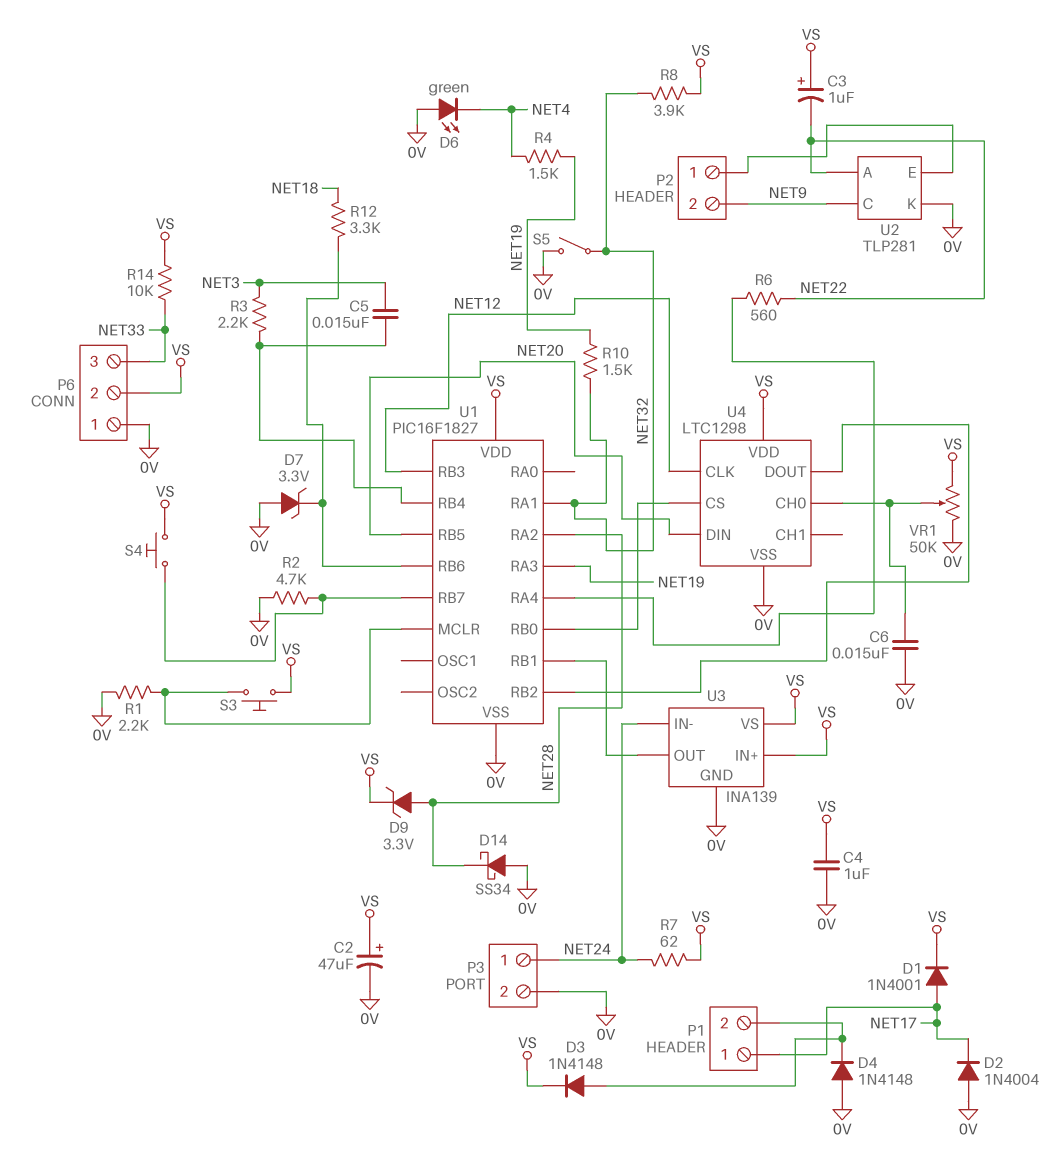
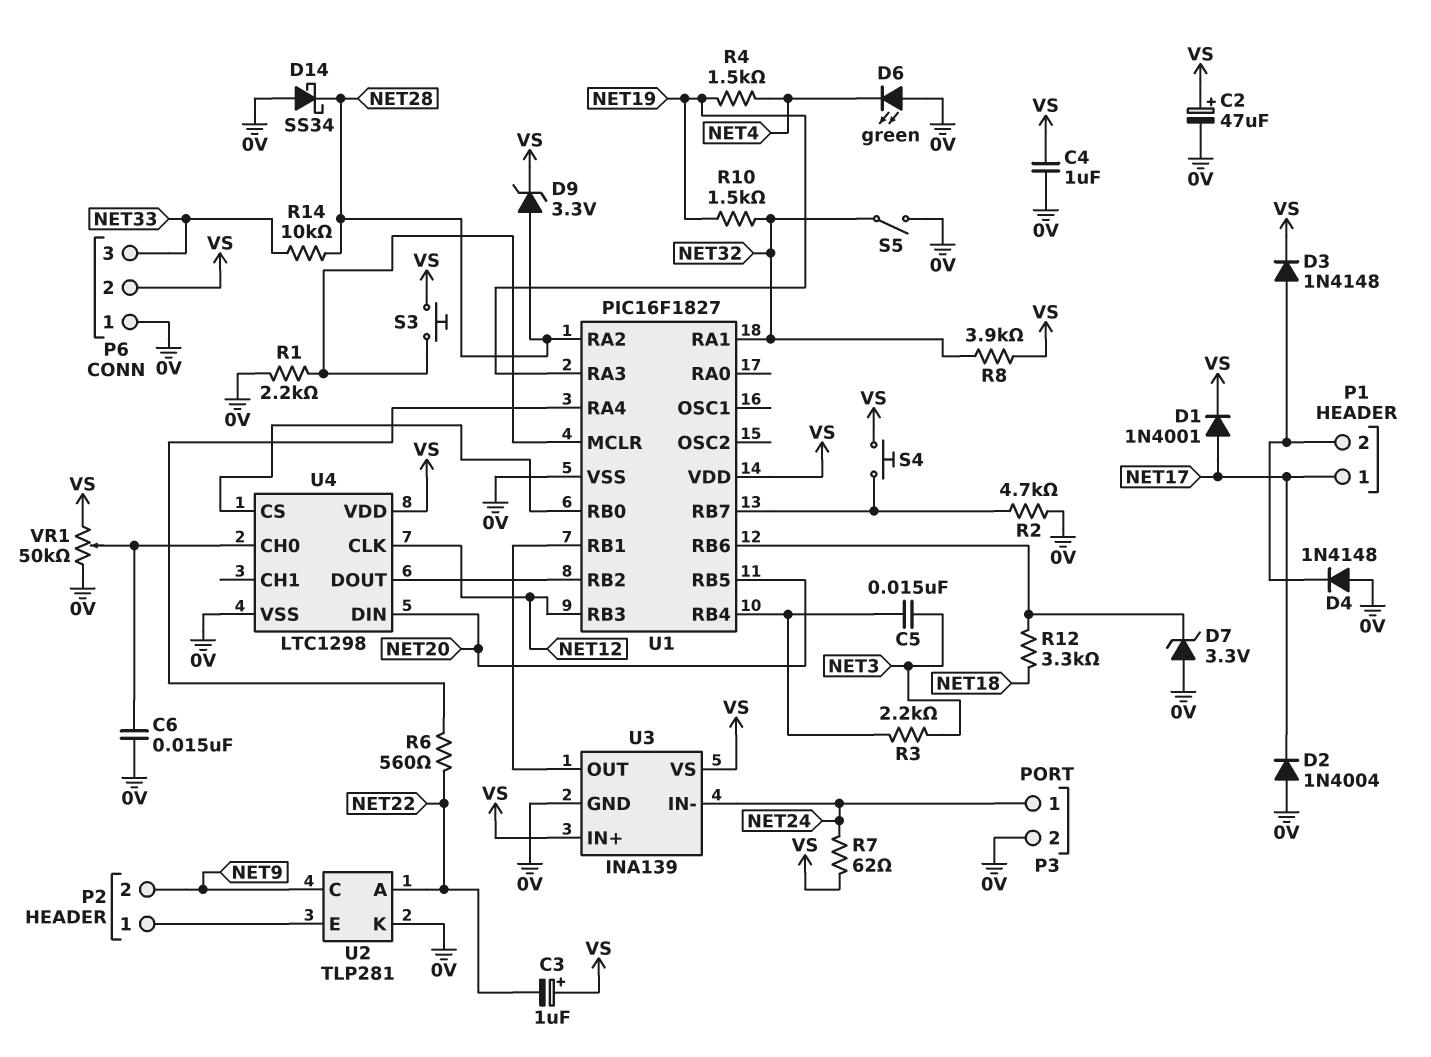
R14: 10k (NET33, VS) -> 10k (NET28, NET33)

